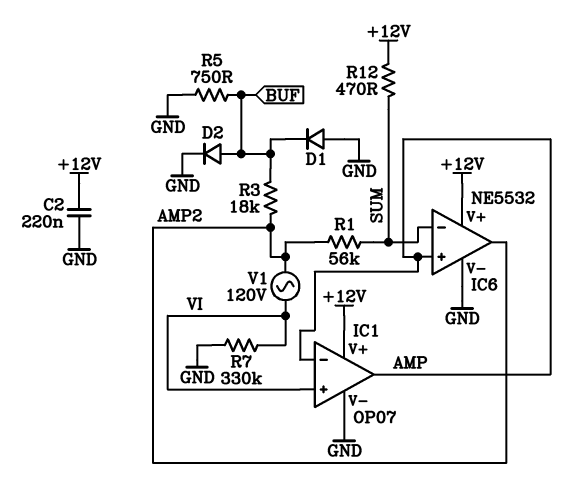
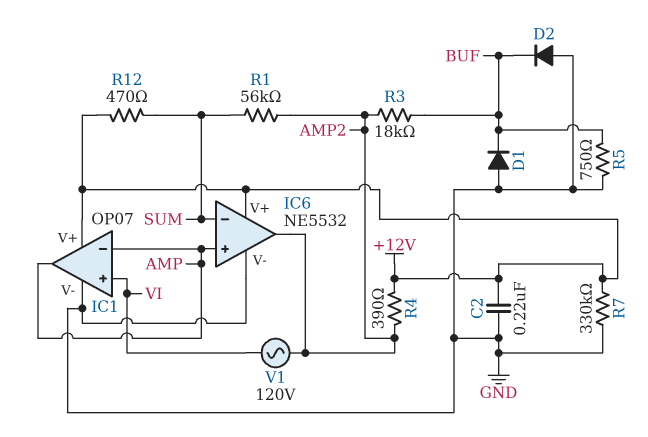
D2: diode (A BUF, K GND) -> diode (A GND, K BUF)
R4: none -> 390 (+12V, AMP2)
R7: 330k (GND, VI) -> 330k (+12V, GND)

